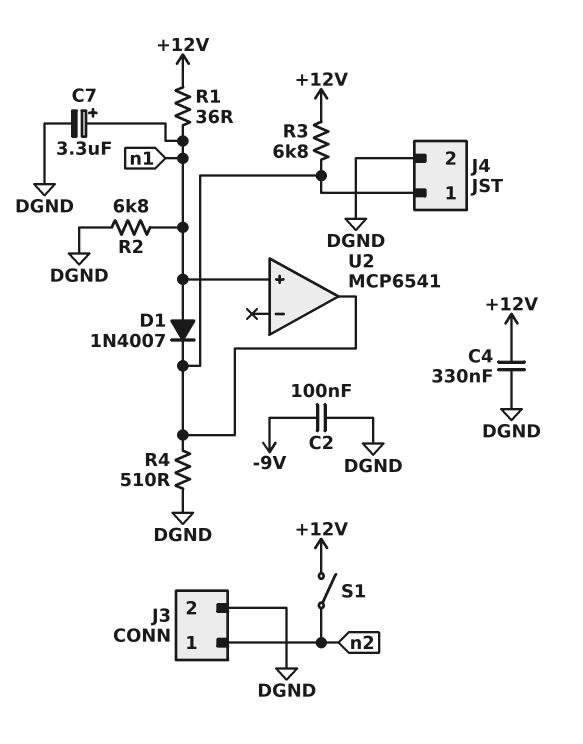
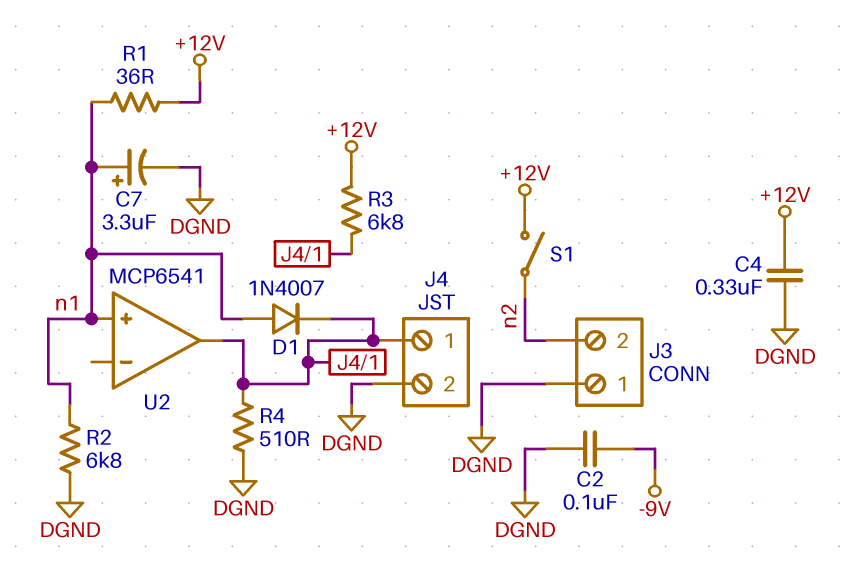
J3 pin 1: n2 -> DGND
J3 pin 2: DGND -> n2

